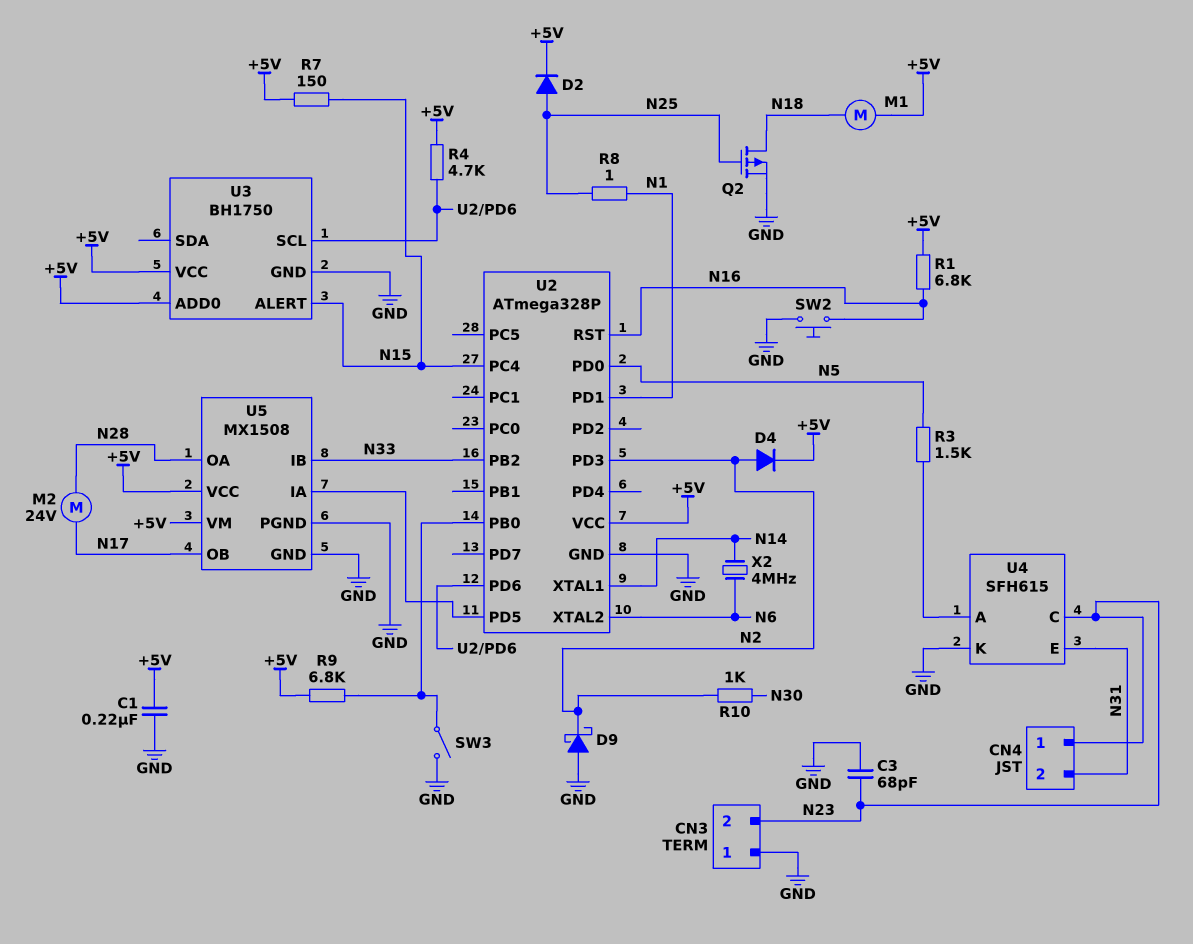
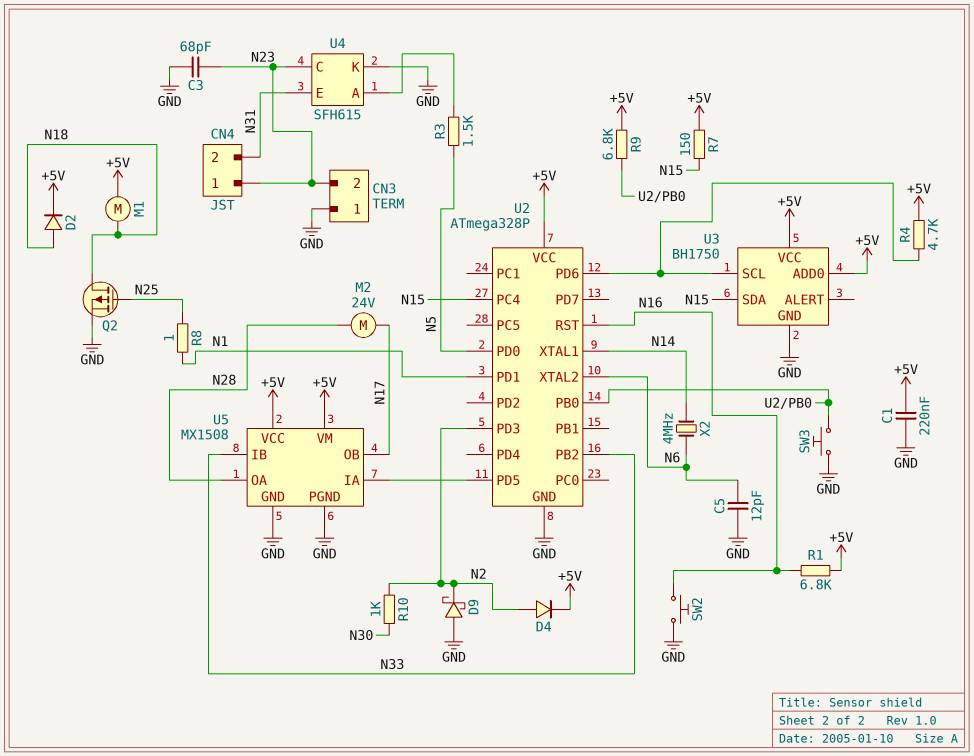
C5: none -> 12pF (GND, N6)
D2: diode (A N25, K +5V) -> diode (A N18, K +5V)
SW3: switch (GND, U2/PB0) -> button (GND, U2/PB0)
U3 pin ALERT: N15 -> none
U3 pin SDA: none -> N15

